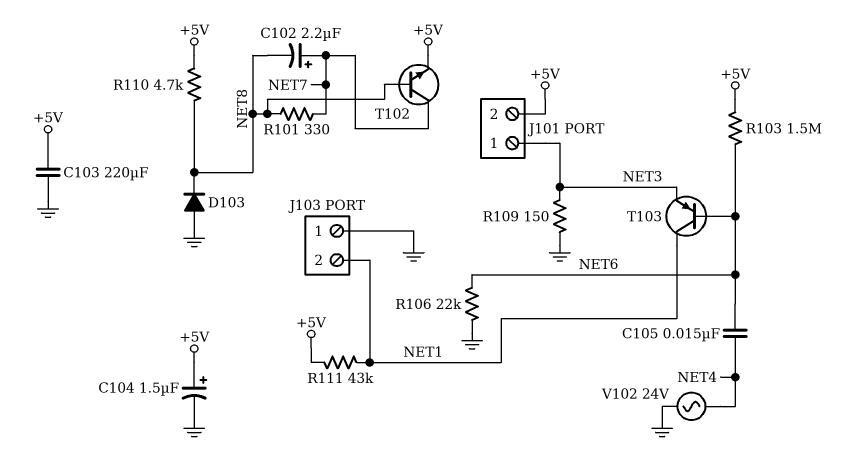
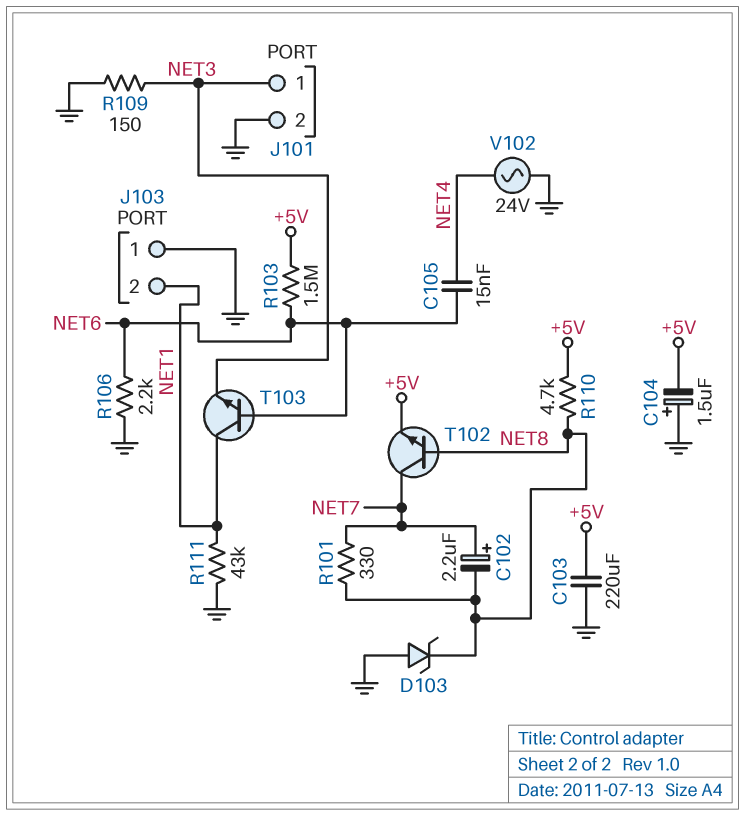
C104: 1.5uF (plus +5V, minus GND) -> 1.5uF (plus GND, minus +5V)
D103: diode (A GND, K NET8) -> zener (A GND, K NET8)
J101 pin 2: +5V -> GND
R106: 22k (GND, NET6) -> 2.2k (GND, NET6)
R111: 43k (+5V, NET1) -> 43k (GND, NET1)
T103: PNP (B NET6, C NET1, E NET3) -> NPN (B NET6, C NET1, E NET3)

